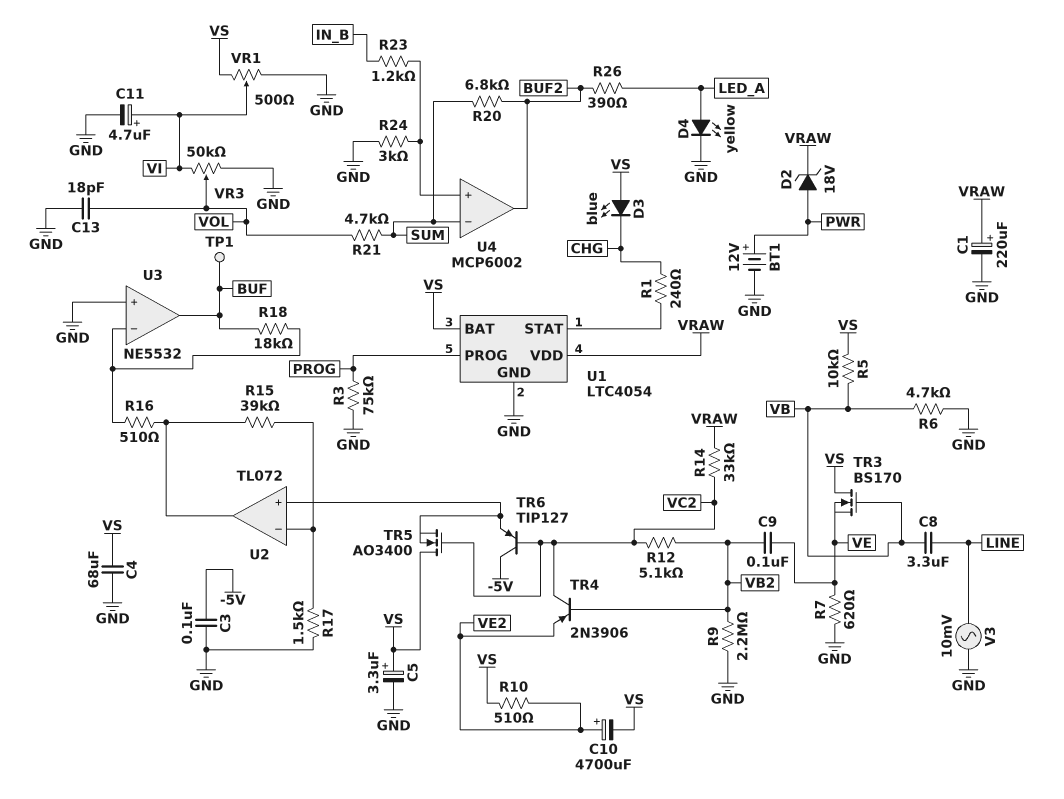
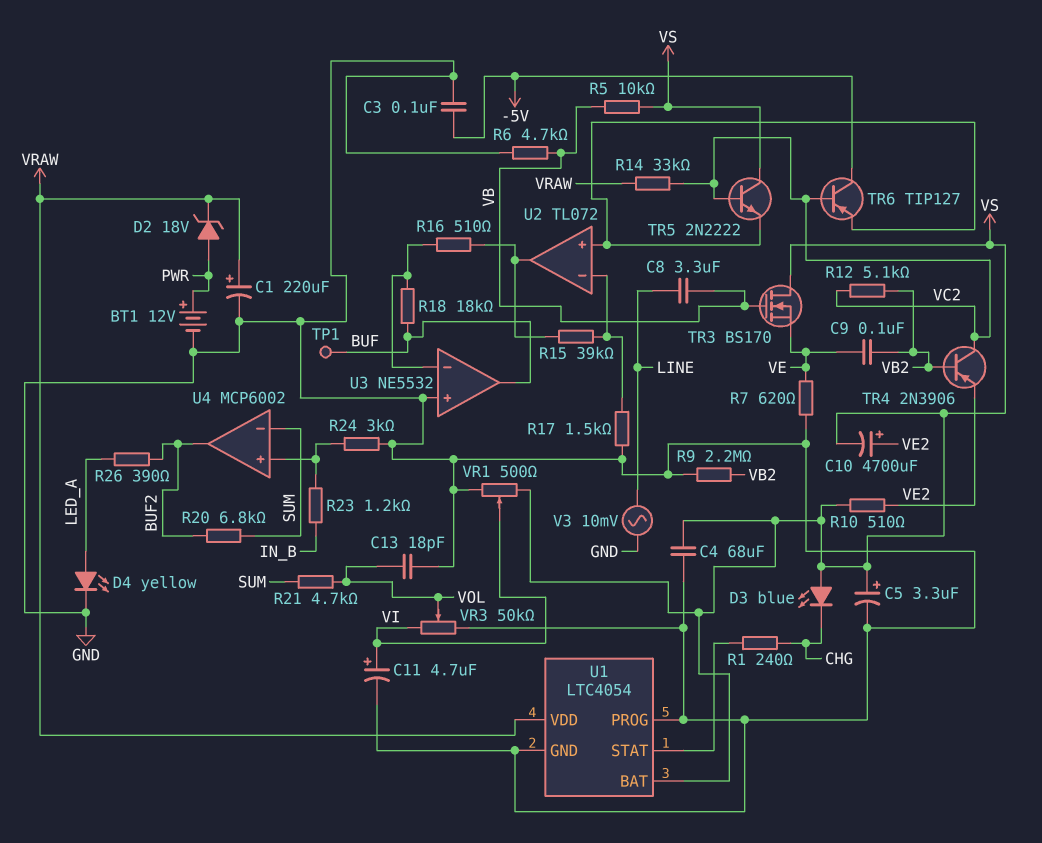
R3: 75k (GND, PROG) -> none
TR5: NMOS AO3400 (G VC2, D VS, S U2/in+) -> NPN 2N2222 (B VC2, C VS, E U2/in+)
U1 pin PROG: PROG -> GND

